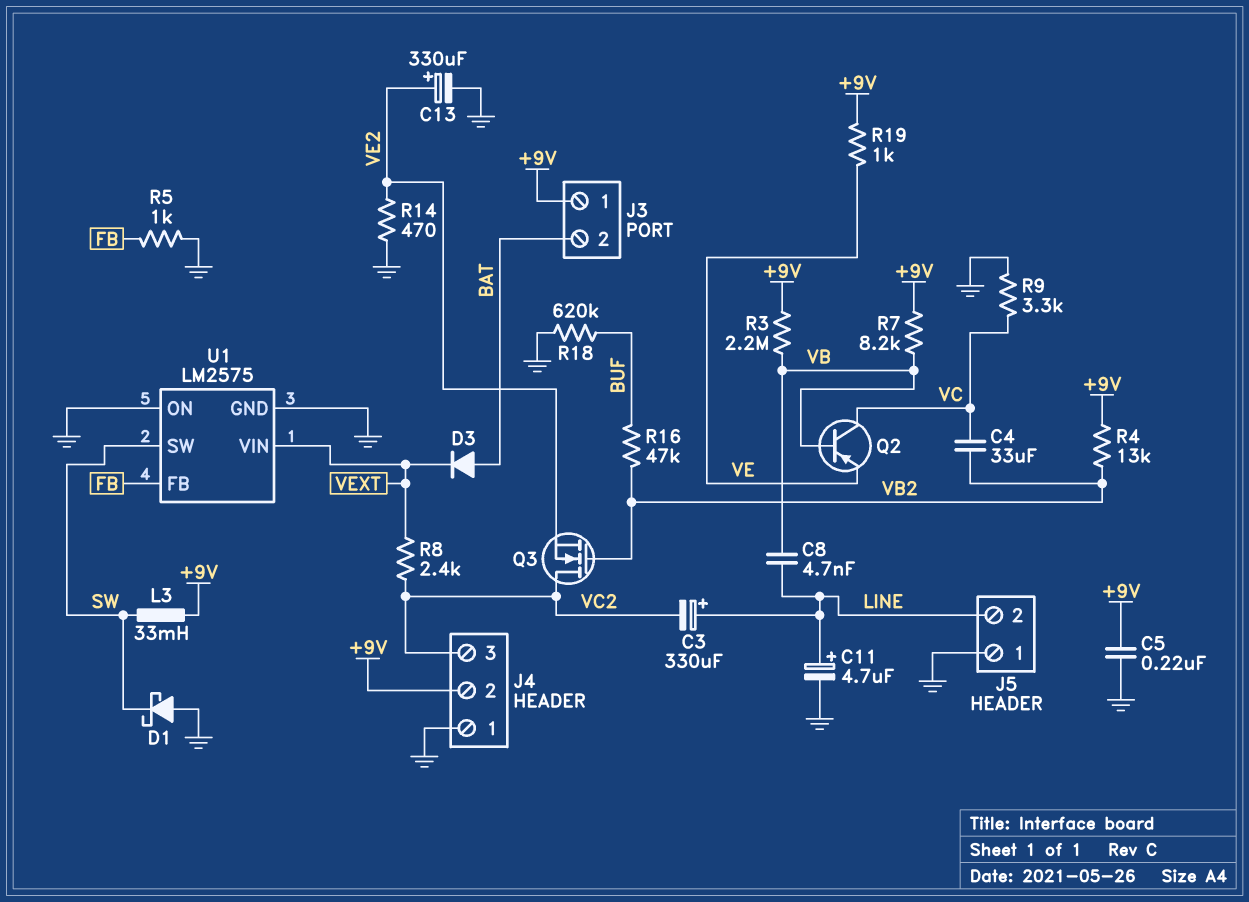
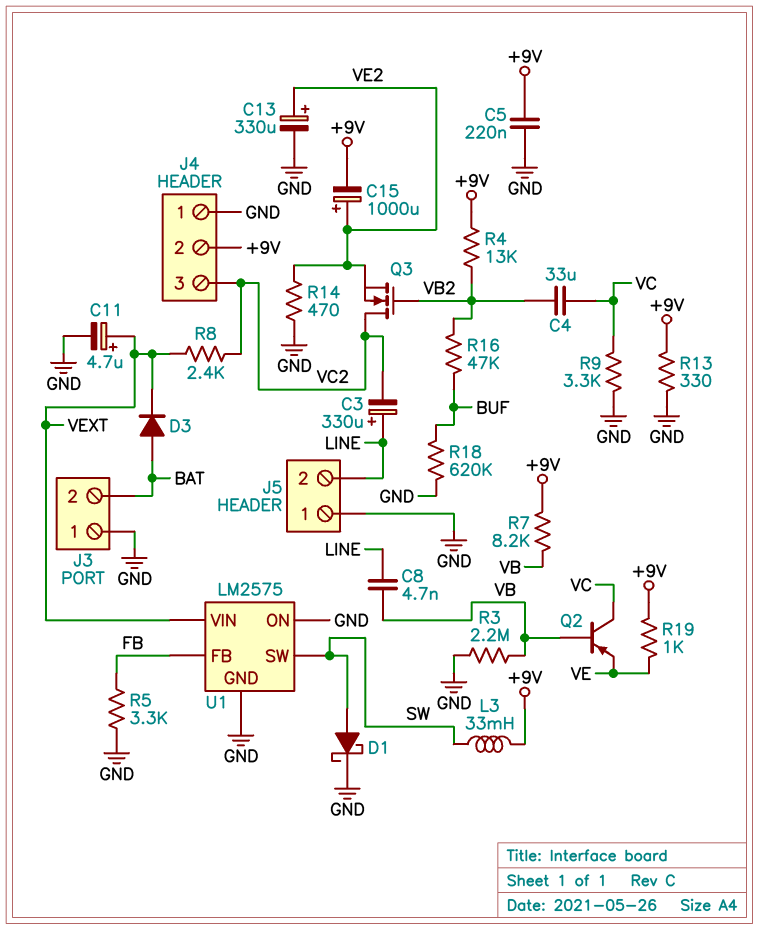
C11: 4.7uF (plus LINE, minus GND) -> 4.7uF (plus VEXT, minus GND)
C15: none -> 1000uF (plus VE2, minus +9V)
D1: schottky (A GND, K SW) -> schottky (A SW, K GND)
J3 pin 1: +9V -> GND
R3: 2.2M (+9V, VB) -> 2.2M (GND, VB)
R5: 1k (FB, GND) -> 3.3k (FB, GND)
R13: none -> 330 (+9V, GND)

